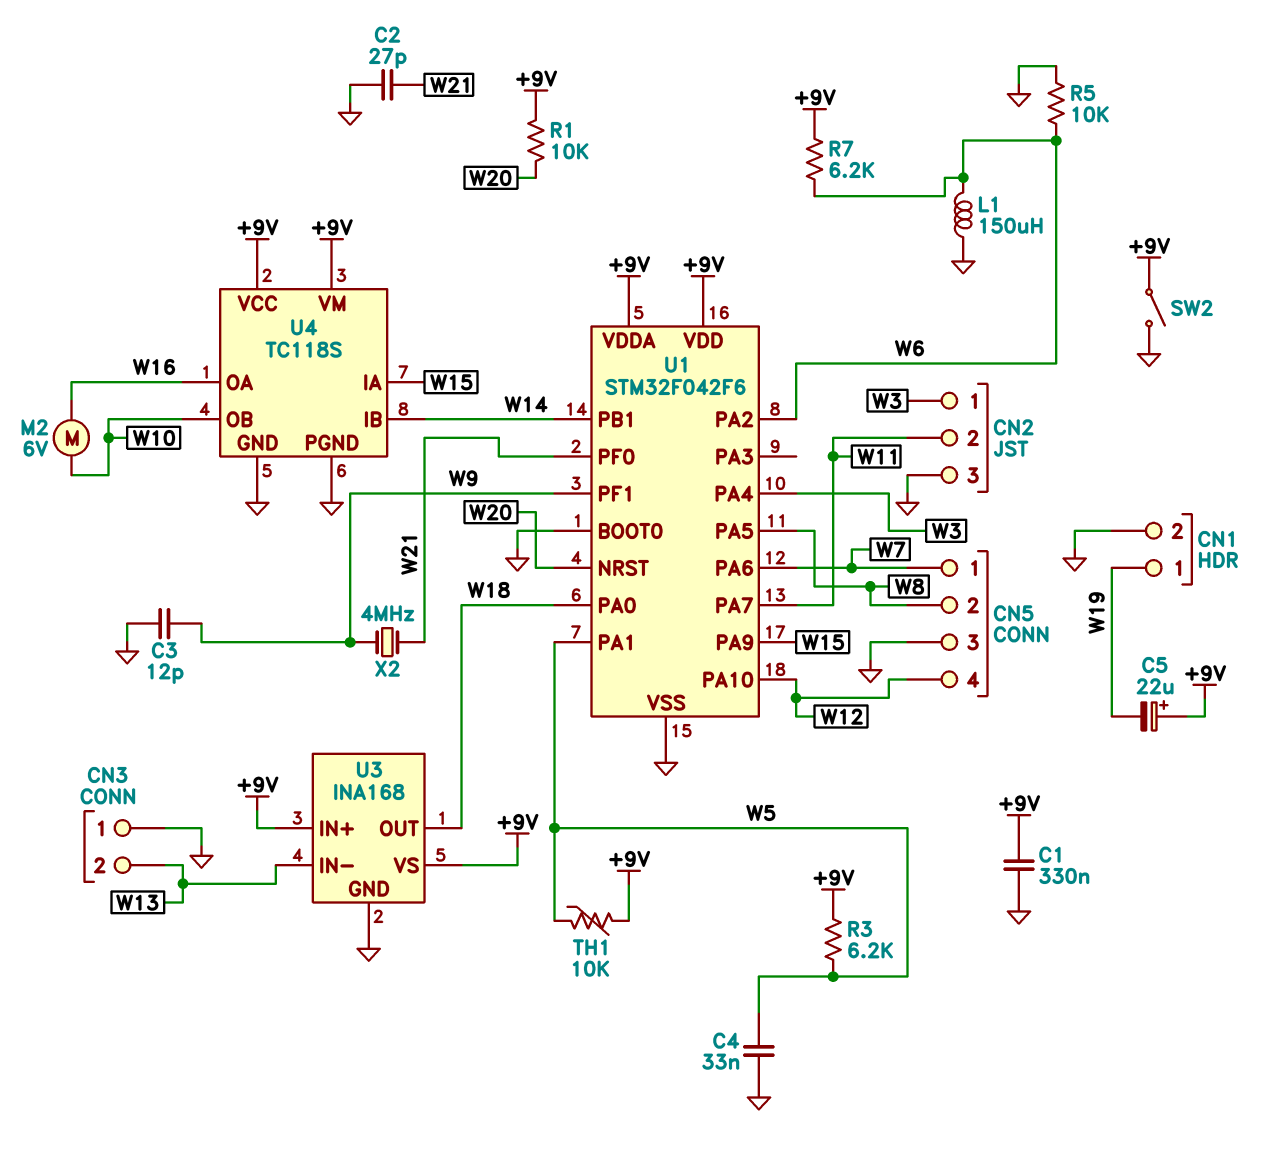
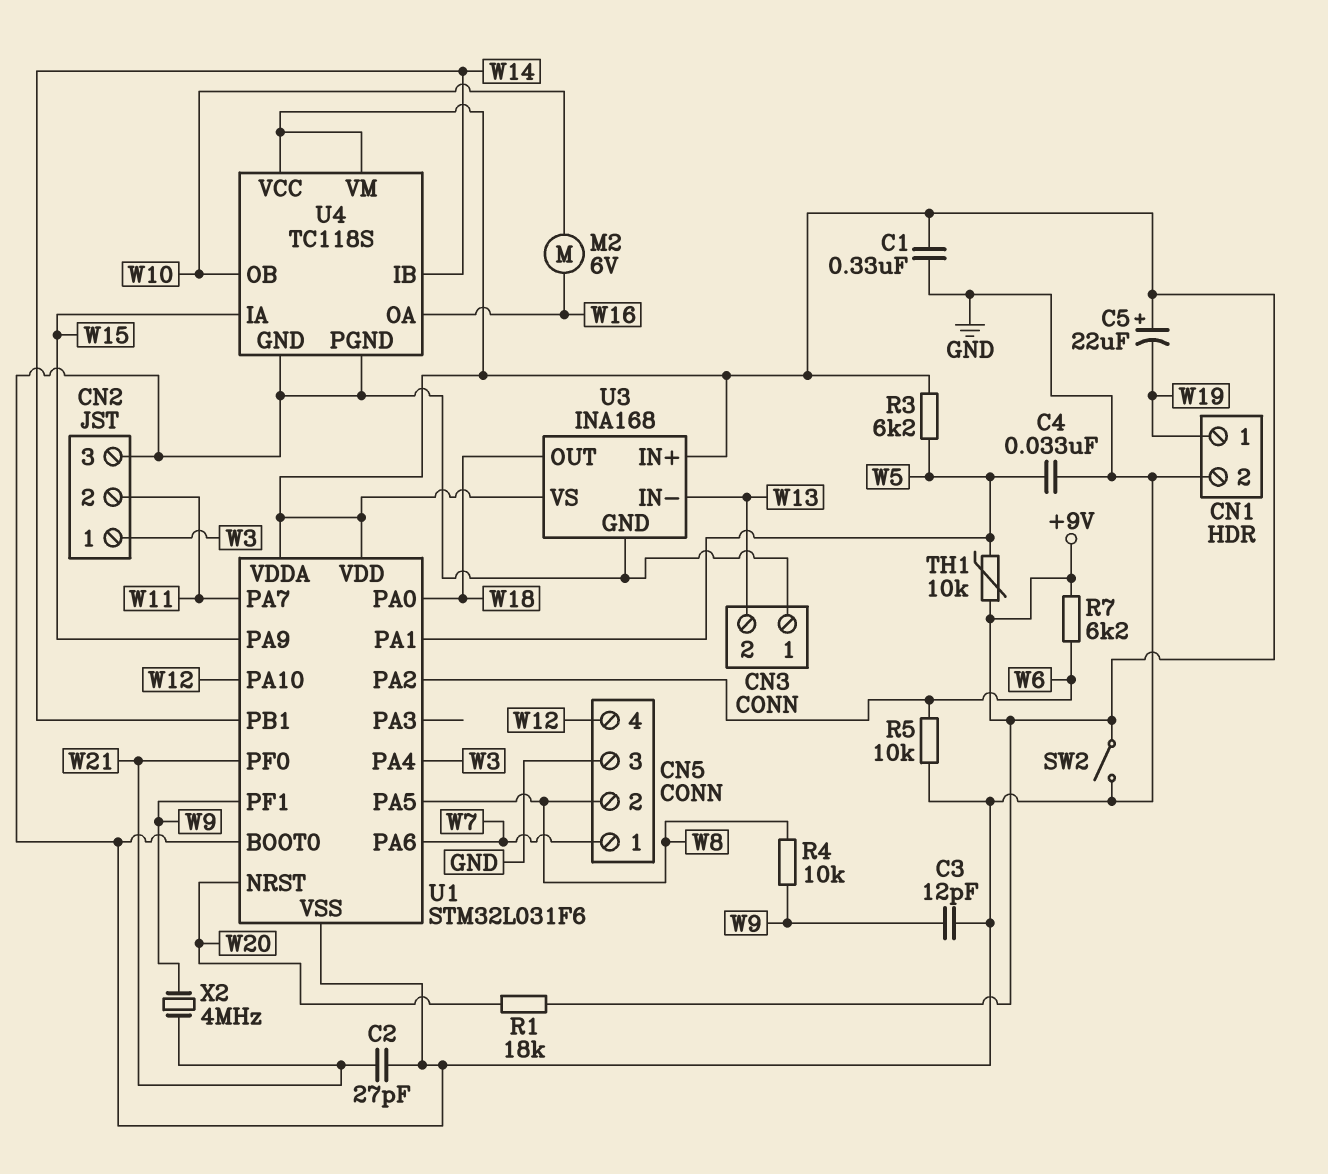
L1: 150uH (GND, W6) -> none
R1: 10k (+9V, W20) -> 18k (+9V, W20)
R4: none -> 10k (W8, W9)
U1: STM32F042F6 -> STM32L031F6

